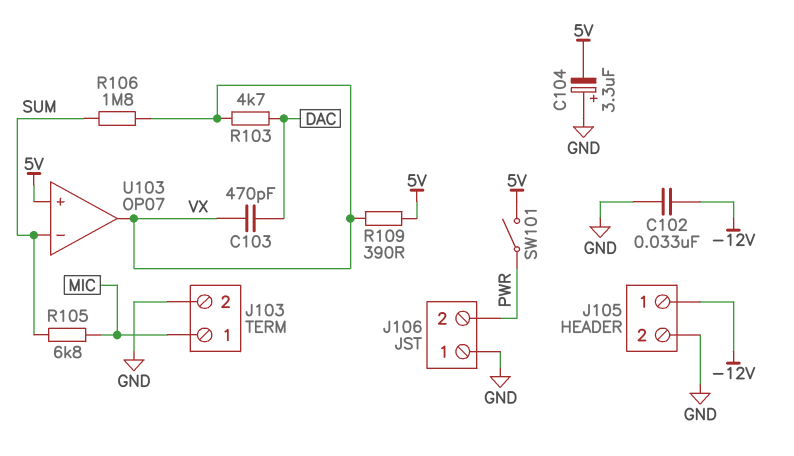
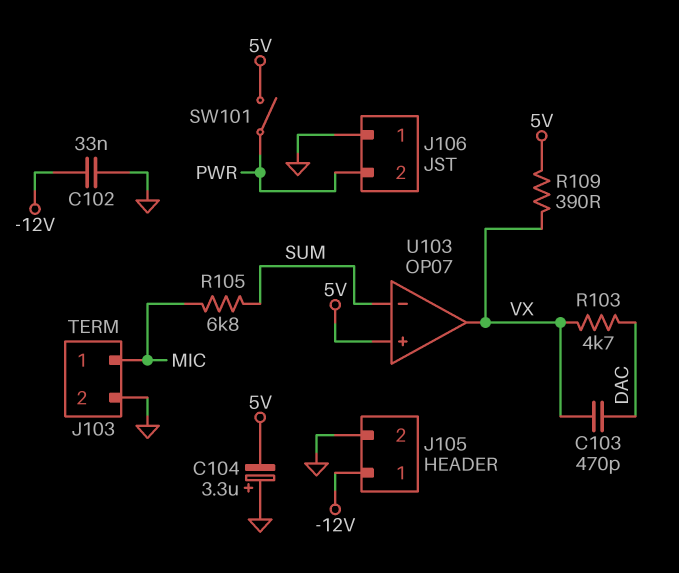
R106: 1.8M (SUM, VX) -> none

